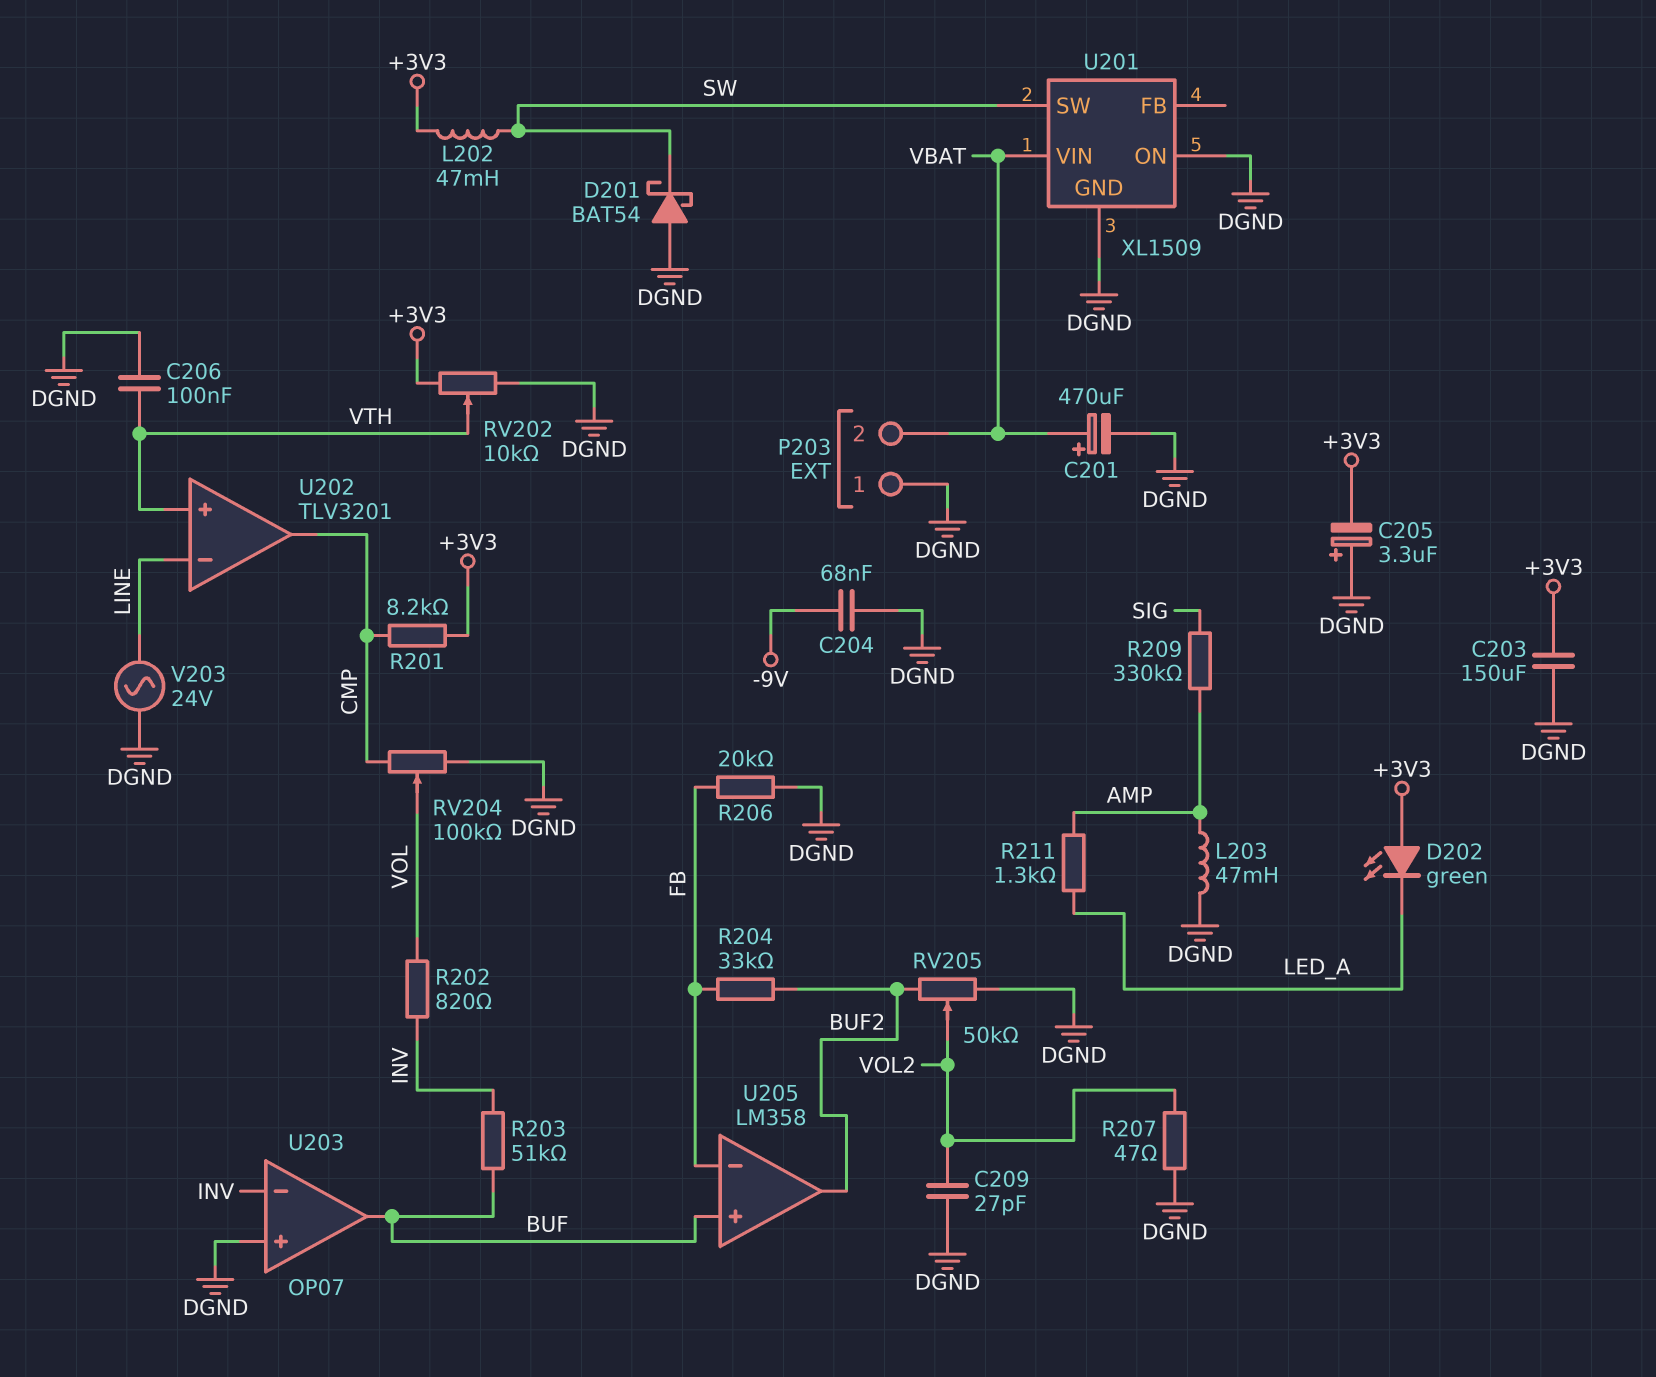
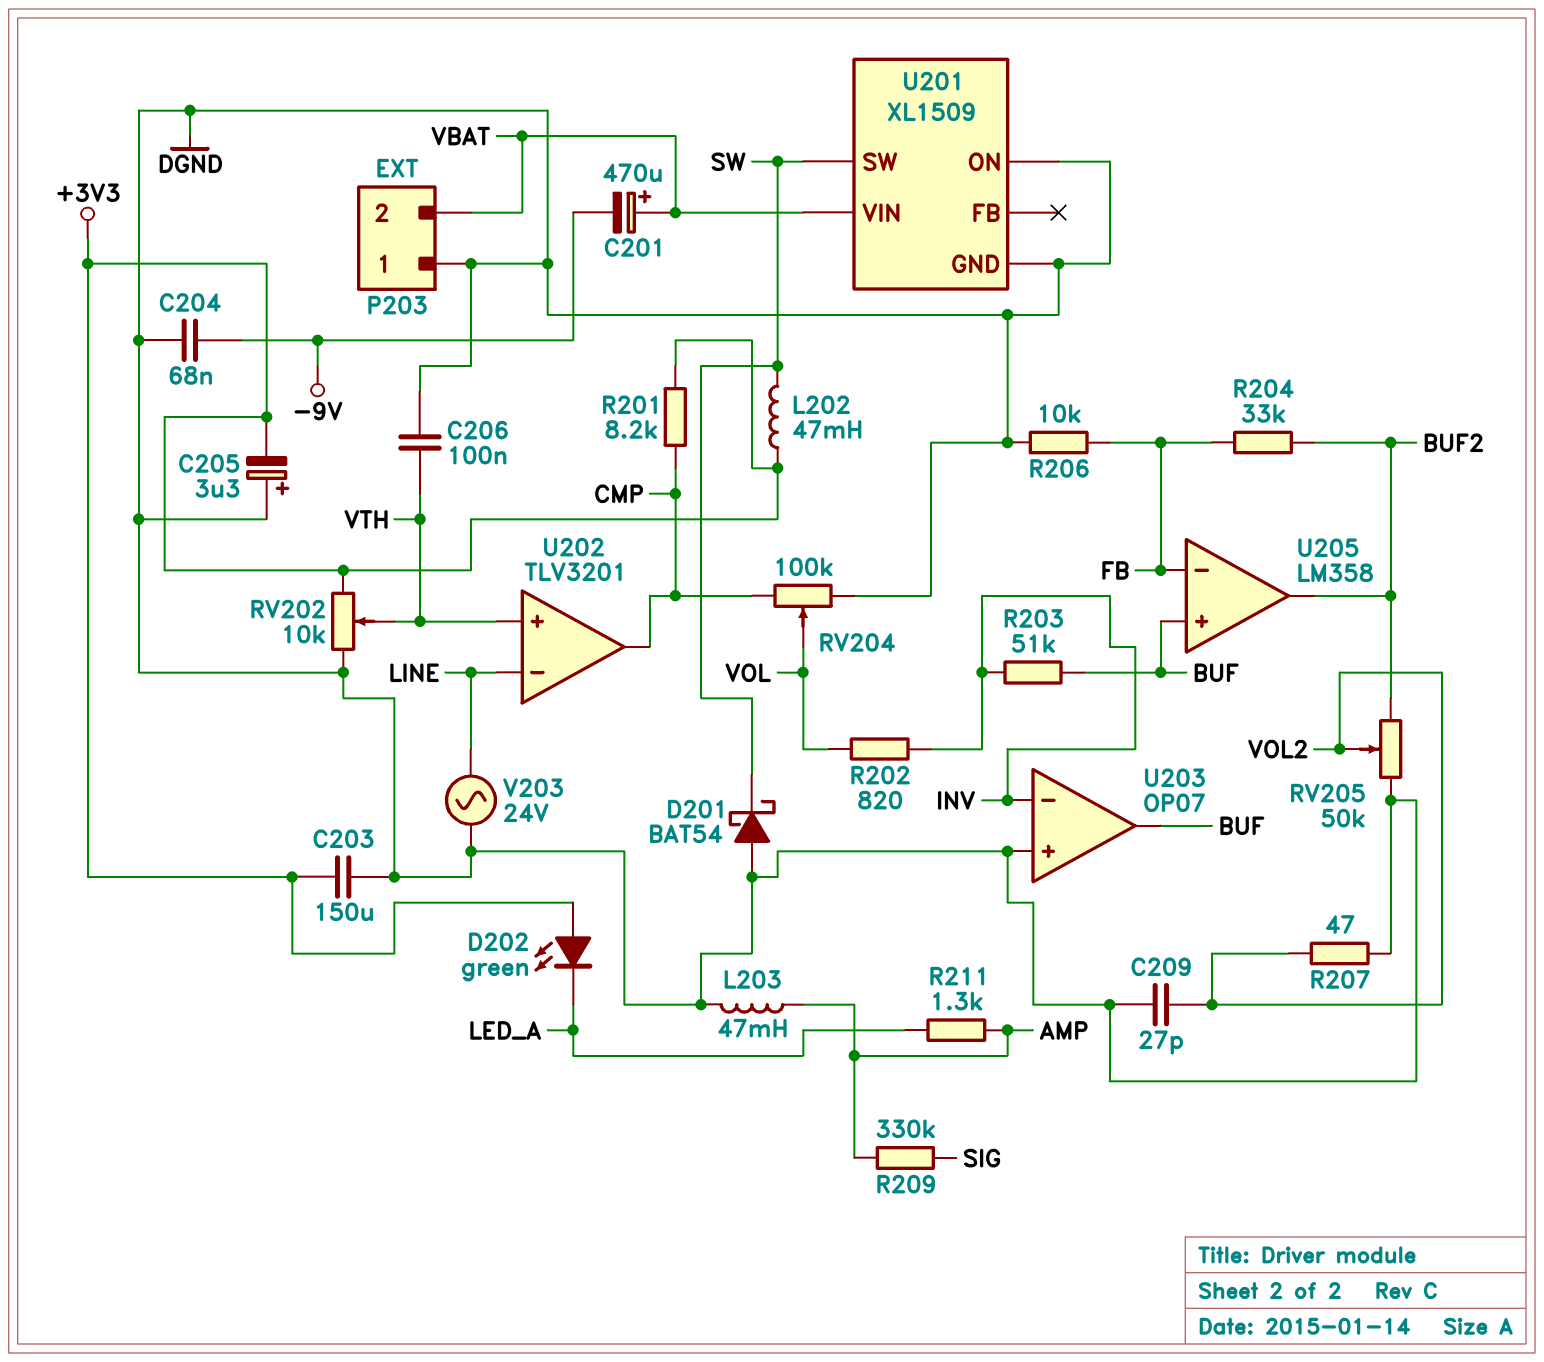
C201: 470uF (plus VBAT, minus DGND) -> 470uF (plus VBAT, minus -9V)
R206: 20k (DGND, FB) -> 10k (DGND, FB)

